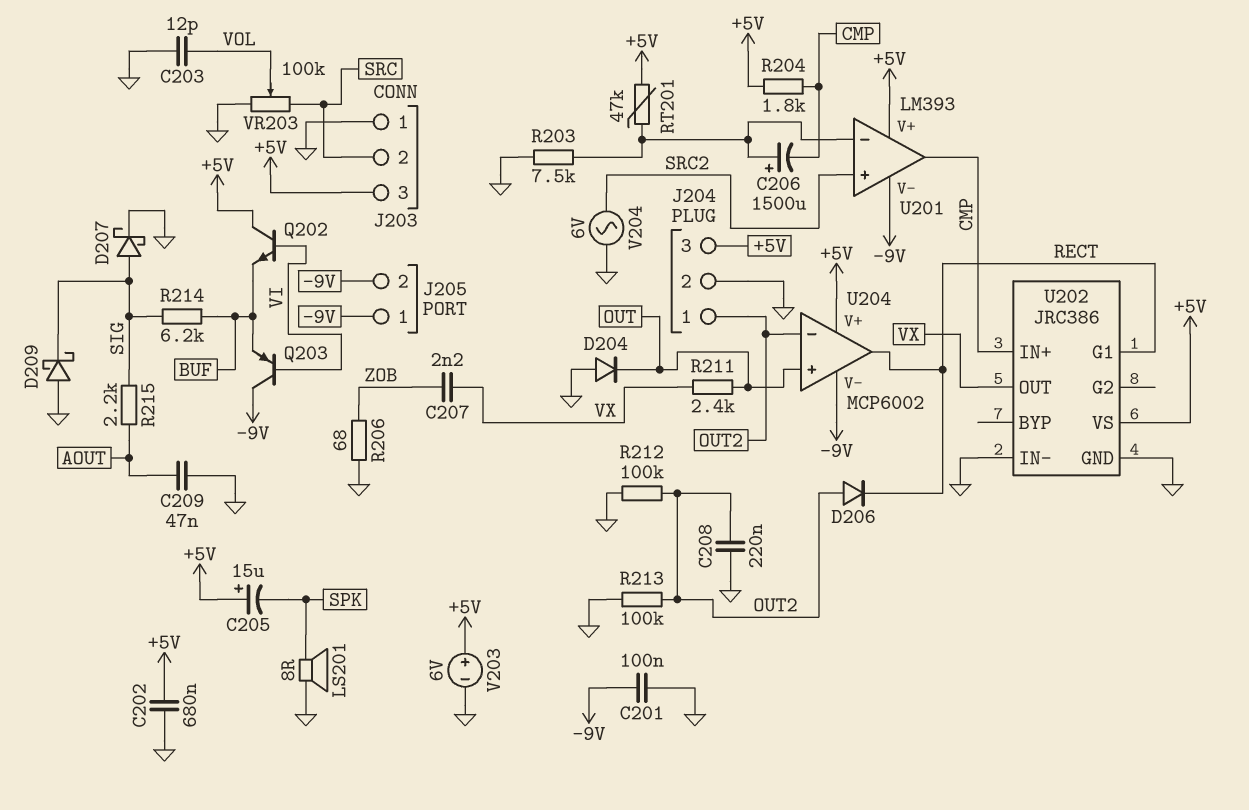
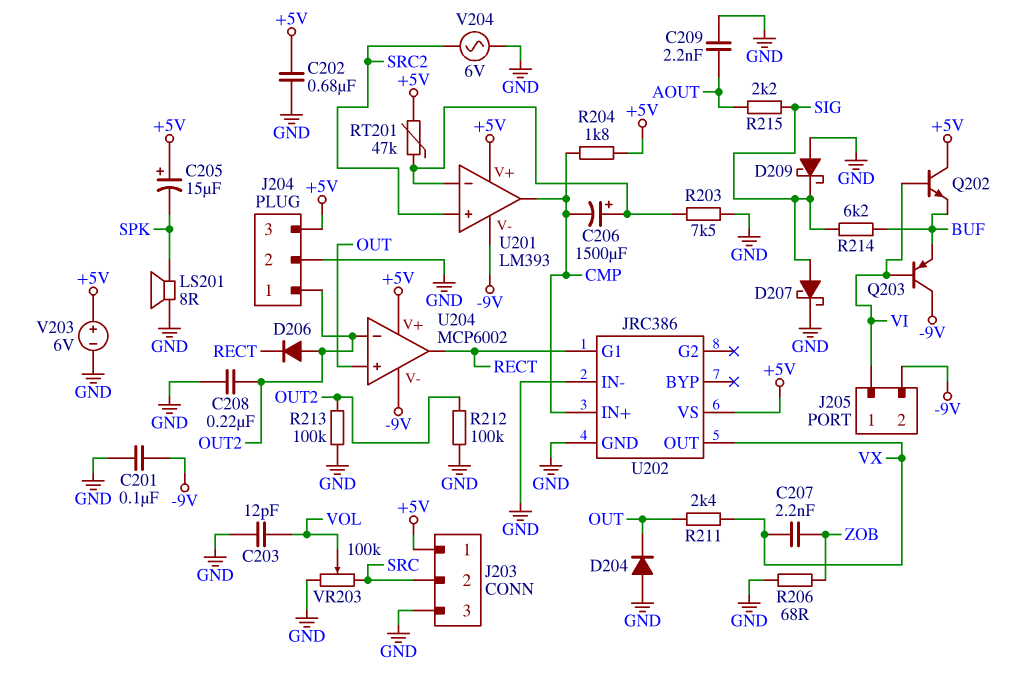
C209: 47nF (AOUT, GND) -> 2.2nF (AOUT, GND)
J203 pin 1: GND -> +5V
J203 pin 3: +5V -> GND
J205 pin 1: -9V -> VI

